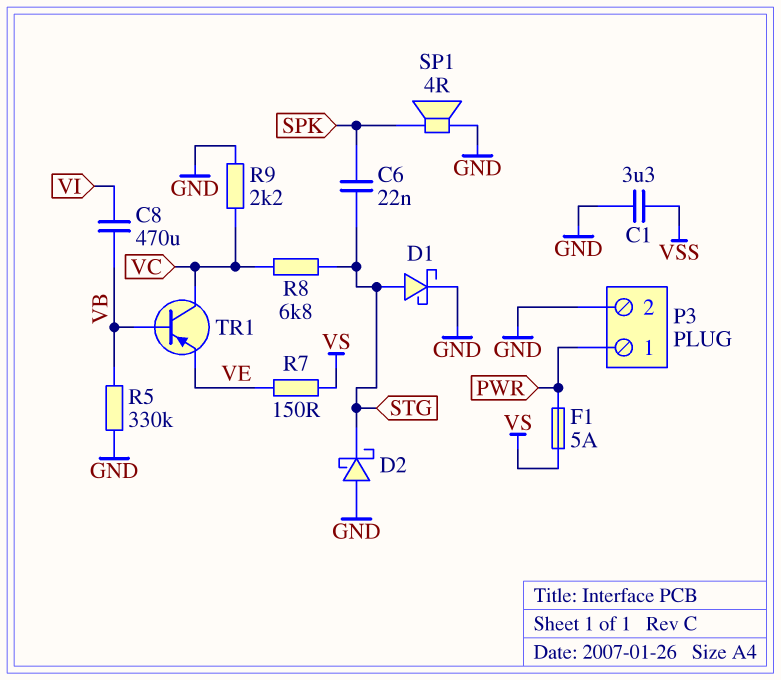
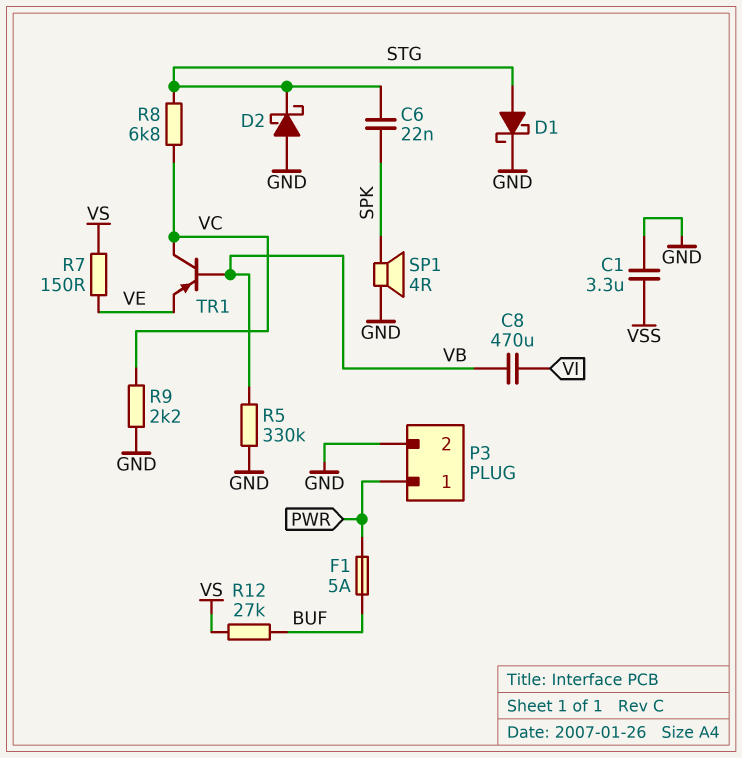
F1: 5A (PWR, VS) -> 5A (BUF, PWR)
R12: none -> 27k (BUF, VS)

